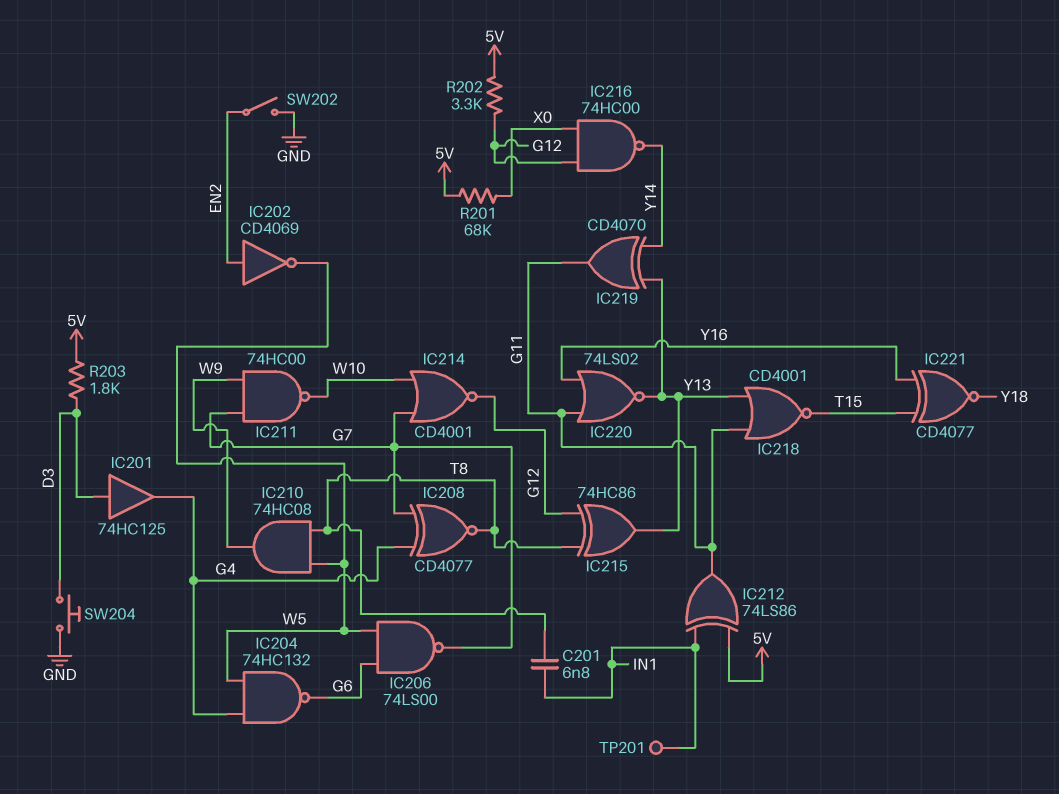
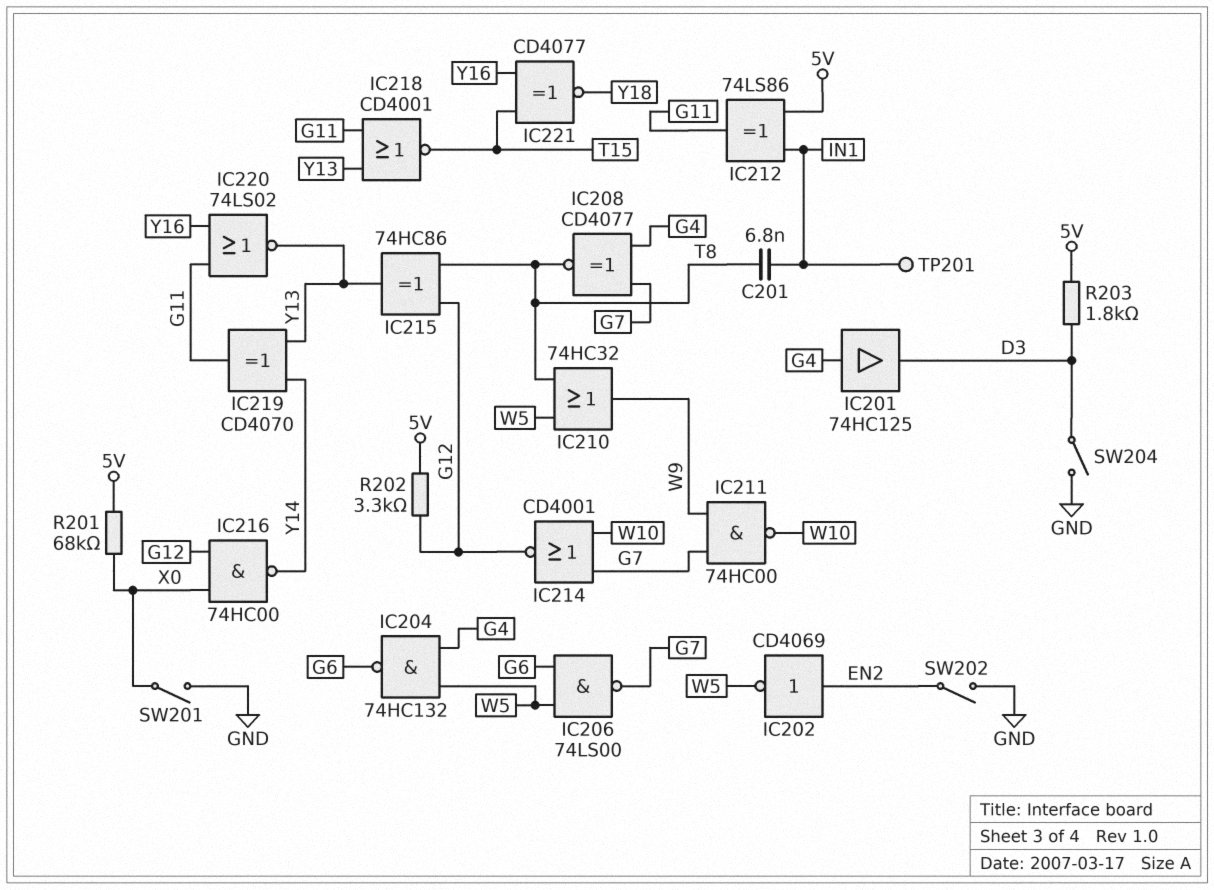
IC201: buffer 74HC125 (in D3, out G4) -> buffer 74HC125 (in G4, out D3)
IC210: AND 74HC08 (in T8, in W5, out W9) -> OR 74HC32 (in T8, in W5, out W9)
SW201: none -> switch (GND, X0)
SW204: button (D3, GND) -> switch (D3, GND)

